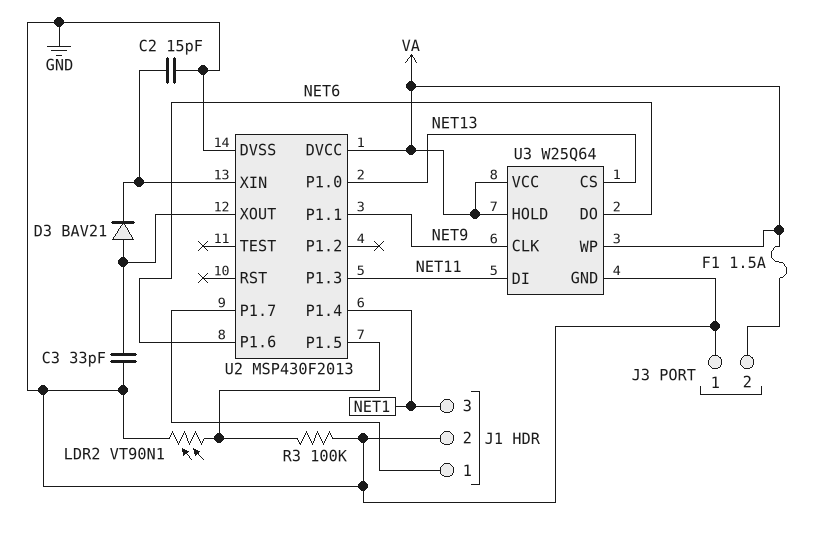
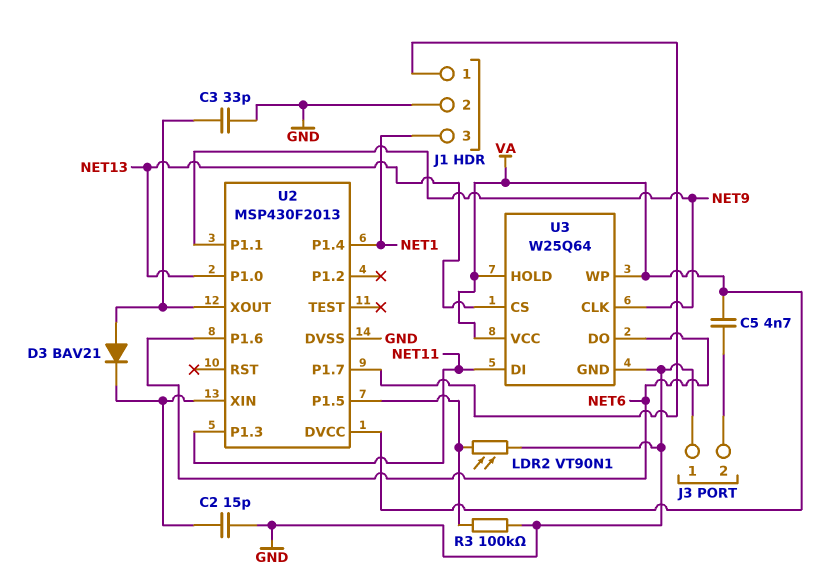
C5: none -> 4.7nF (J3/2, VA)
F1: 1.5A (J3/2, VA) -> none

